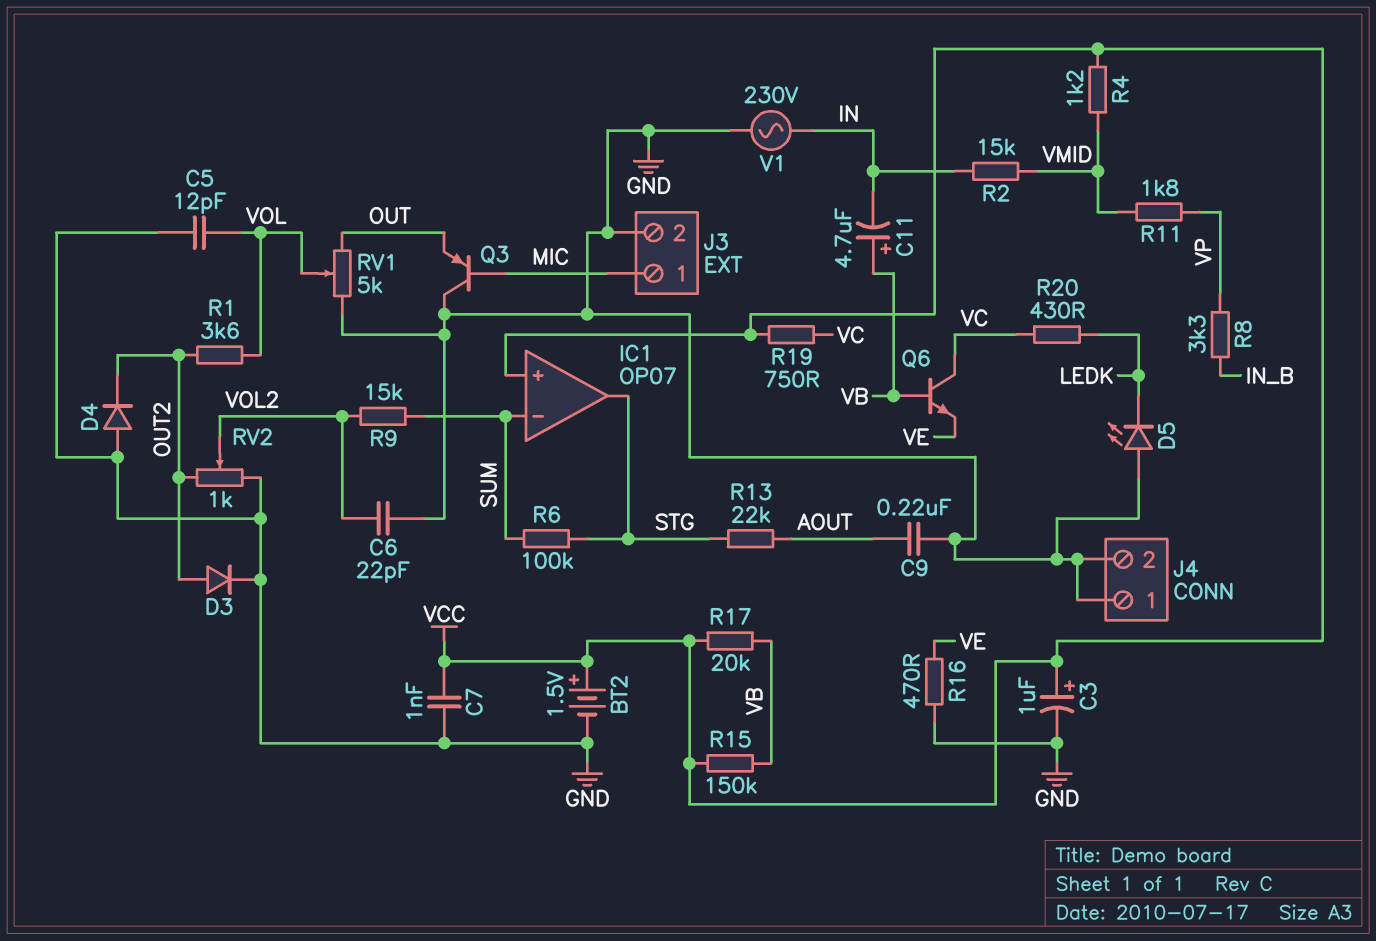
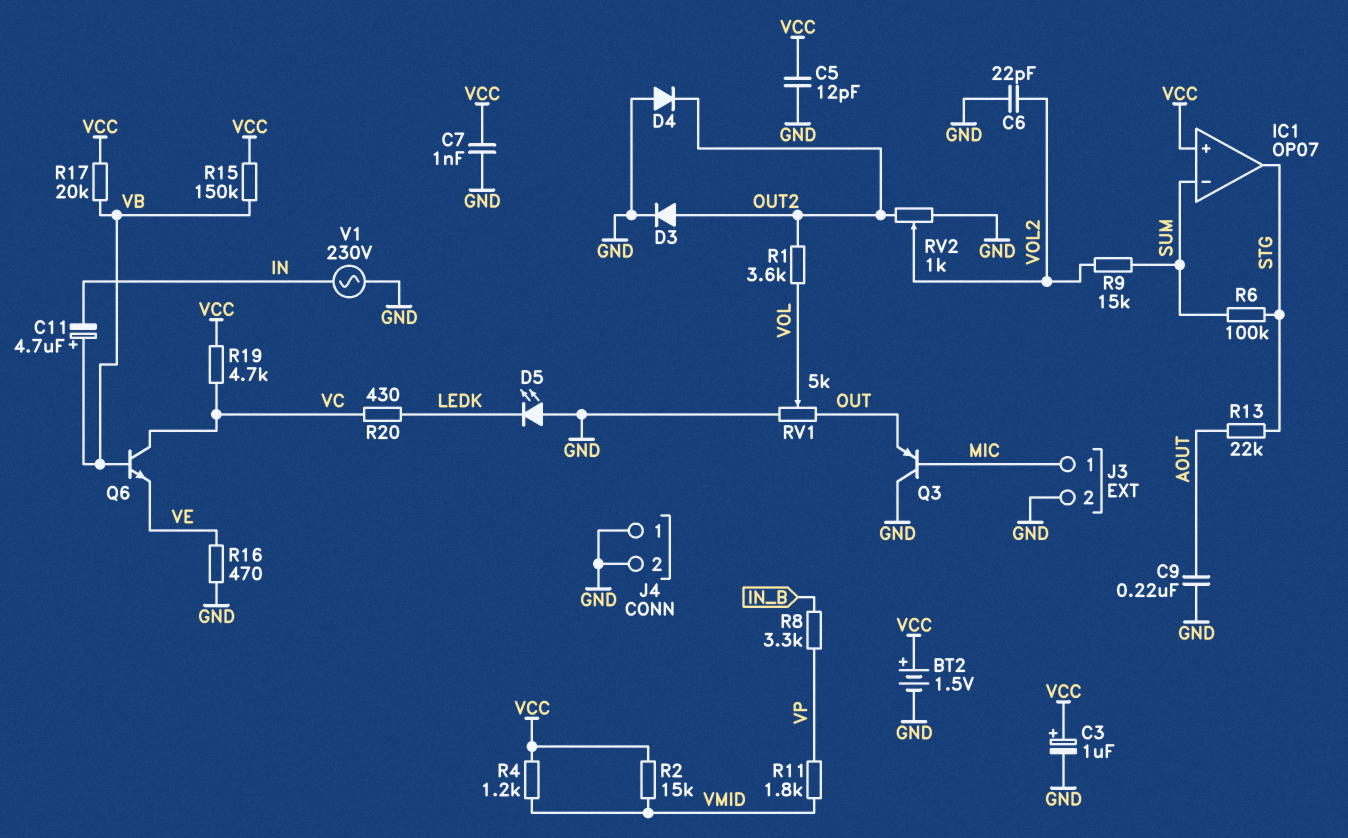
C5: 12pF (GND, VOL) -> 12pF (GND, VCC)
R2: 15k (IN, VMID) -> 15k (VCC, VMID)
R19: 750 (VC, VCC) -> 4.7k (VC, VCC)

